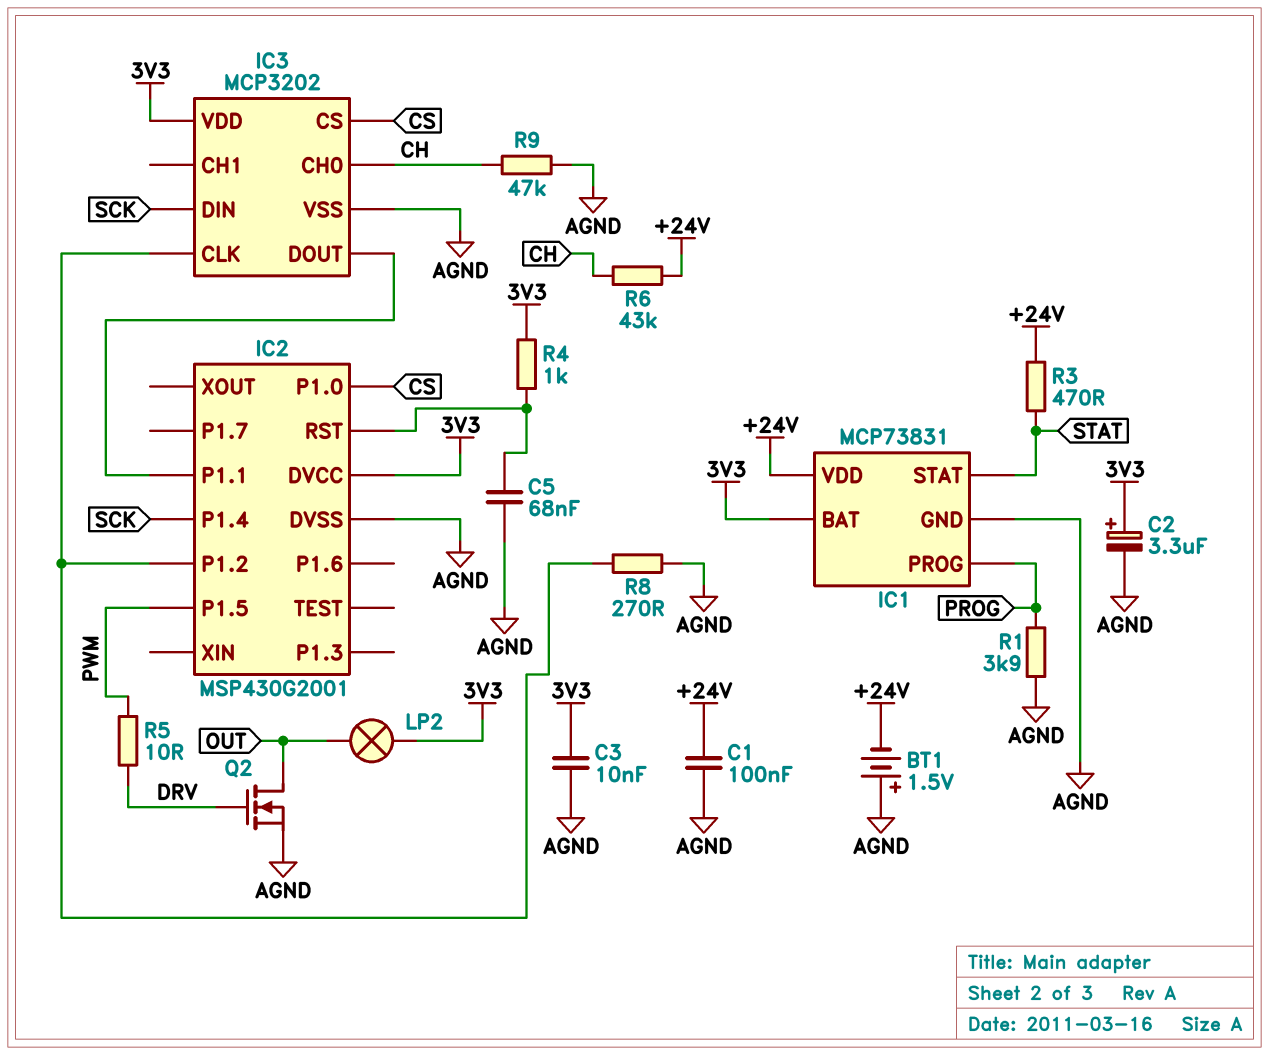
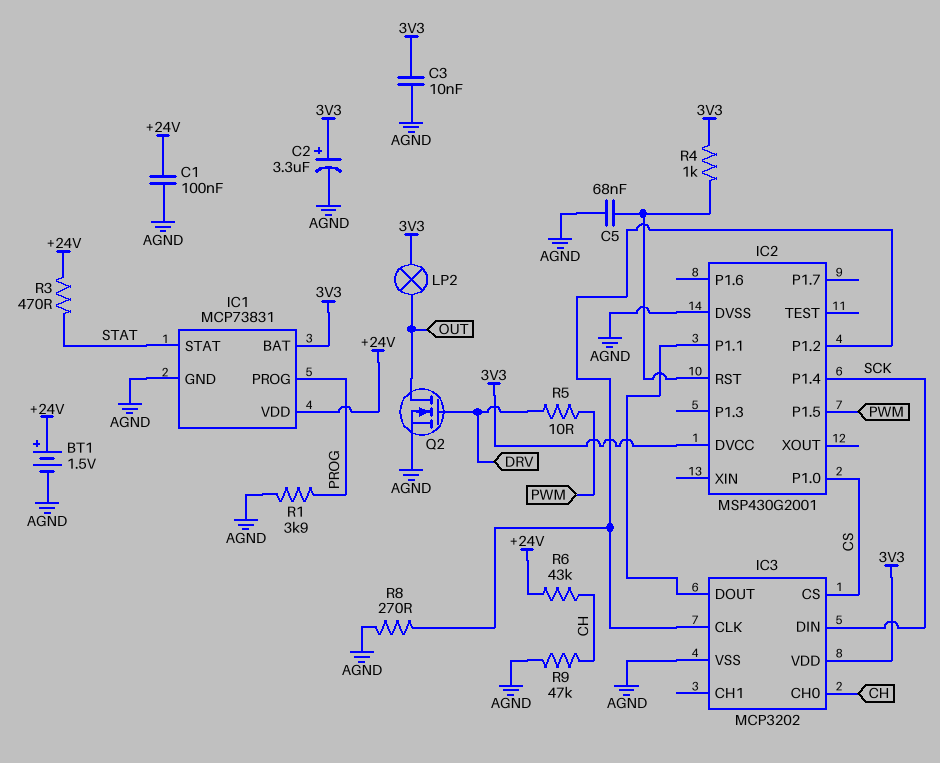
BT1: 1.5V (plus AGND, minus +24V) -> 1.5V (plus +24V, minus AGND)

